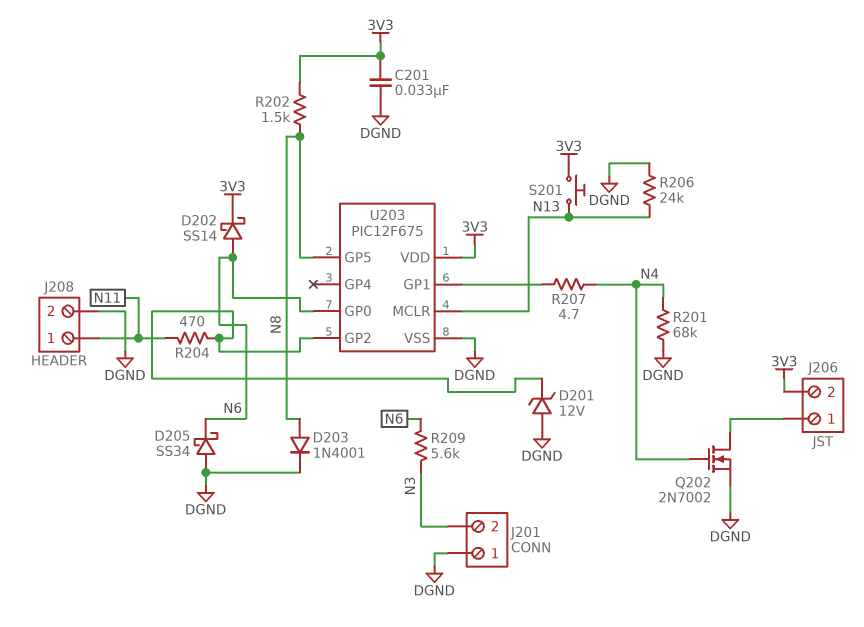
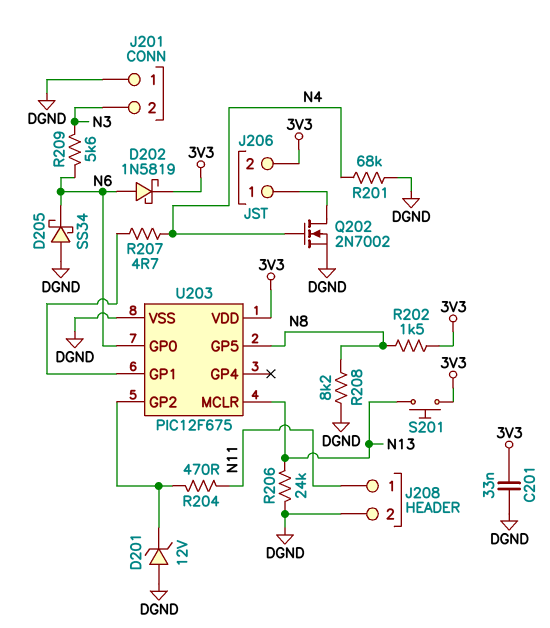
D202: schottky SS14 (A N6, K 3V3) -> schottky 1N5819 (A N6, K 3V3)
D203: diode 1N4001 (A N8, K DGND) -> none
R208: none -> 8.2k (DGND, N8)

